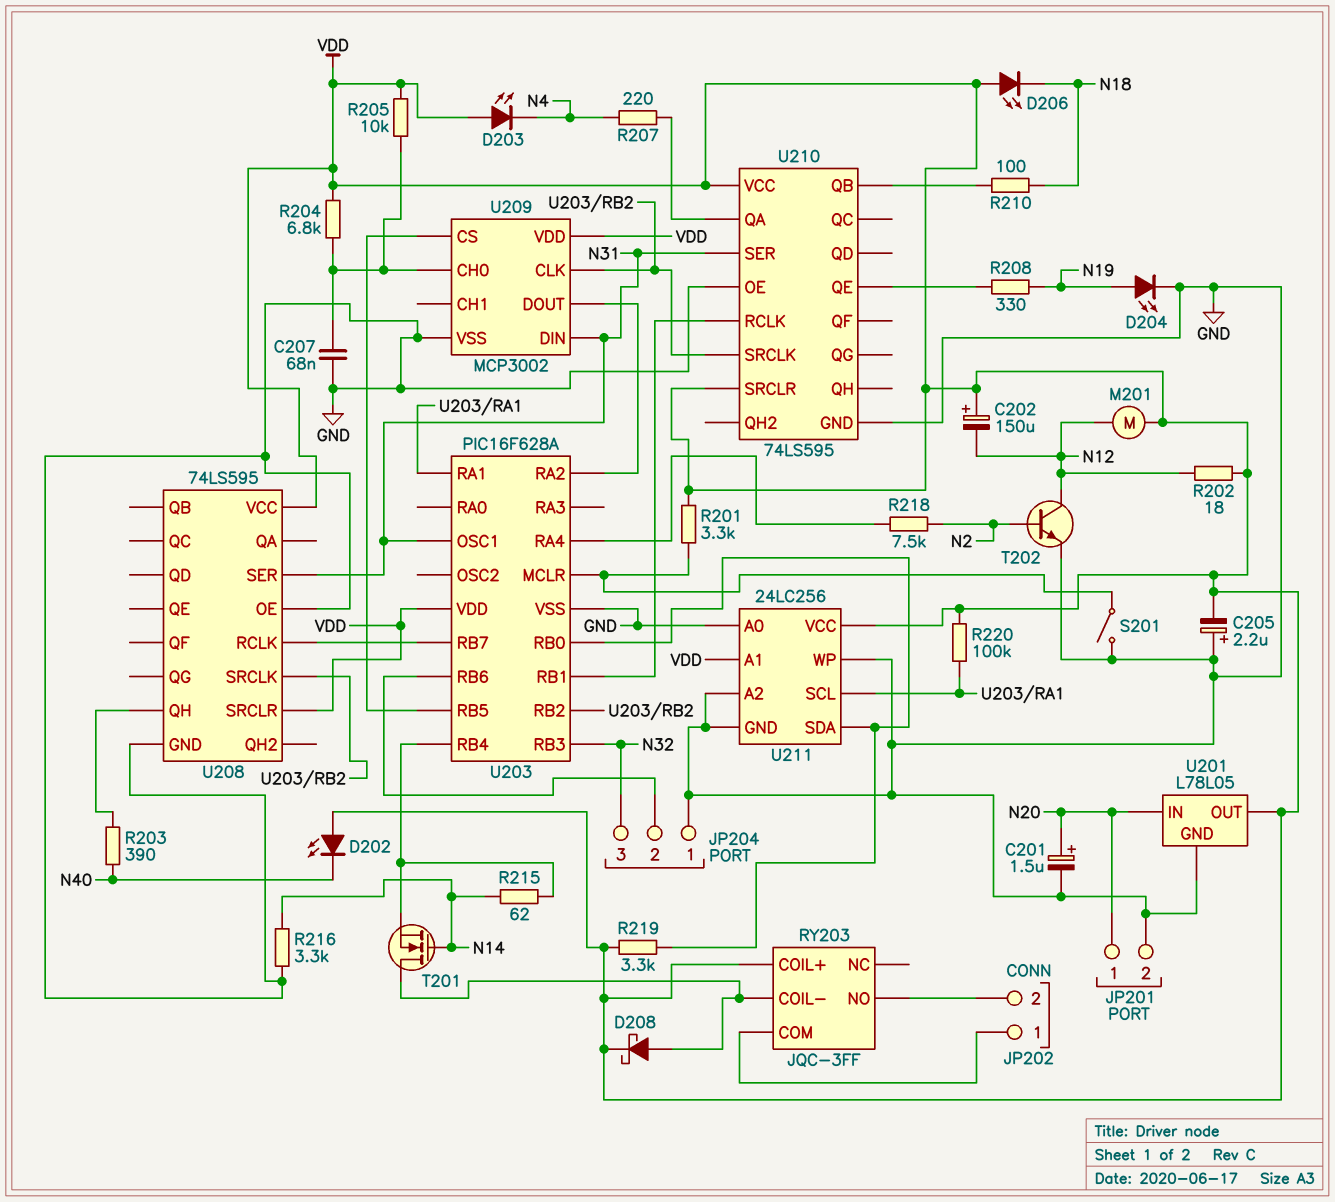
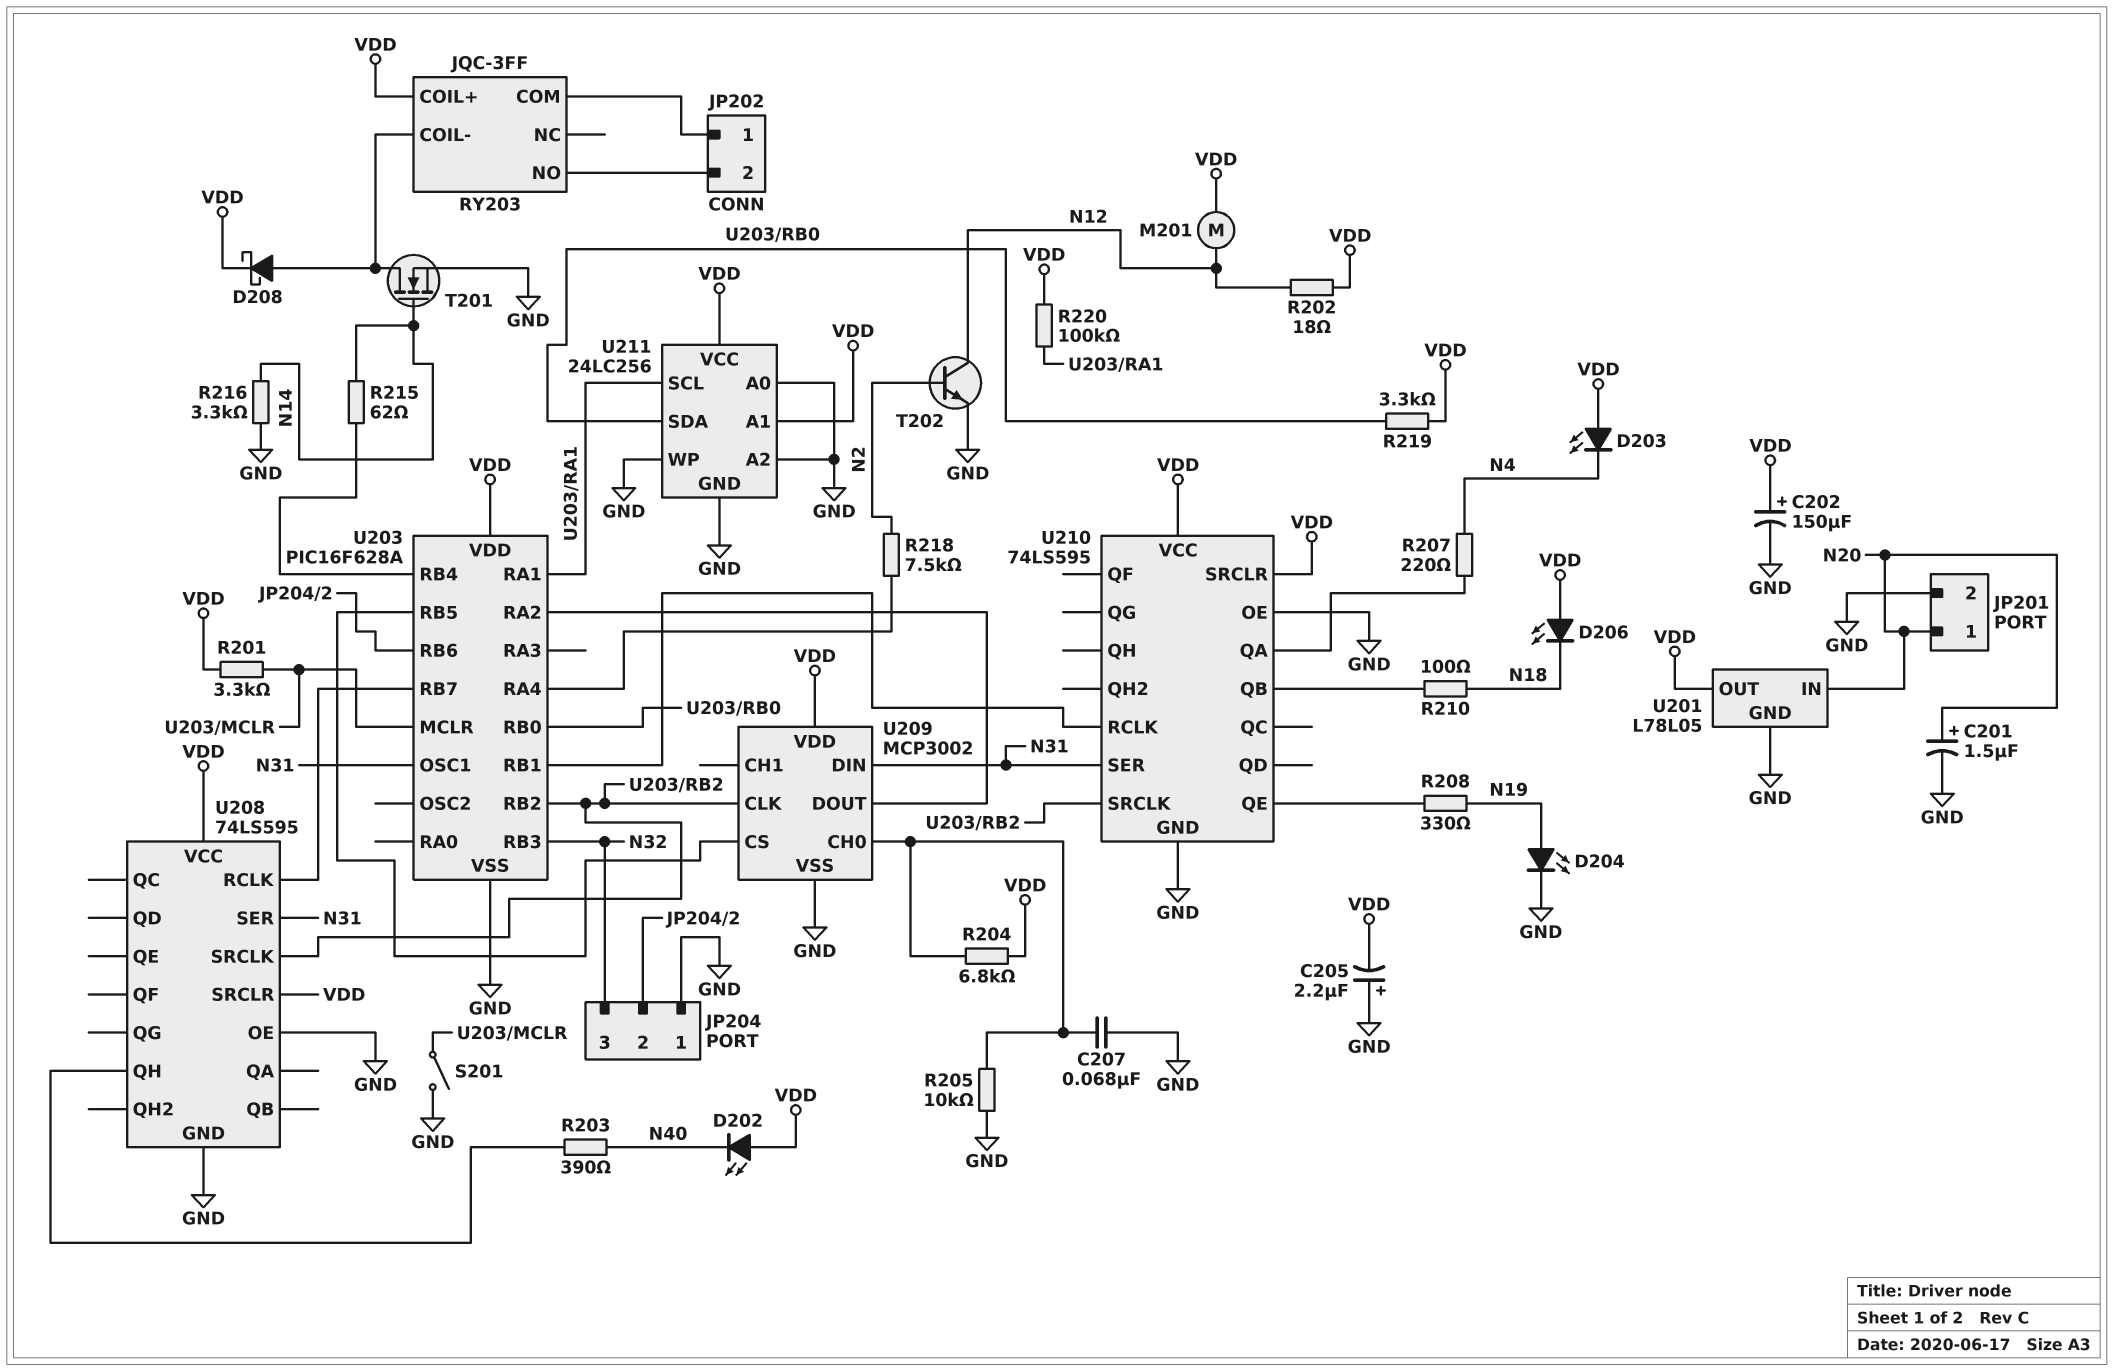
C202: 150uF (plus VDD, minus N12) -> 150uF (plus VDD, minus GND)
R205: 10k (U209/CH0, VDD) -> 10k (GND, U209/CH0)
T201: NMOS (G N14, D RY203/COIL-, S U203/RB4) -> NMOS (G N14, D RY203/COIL-, S GND)

